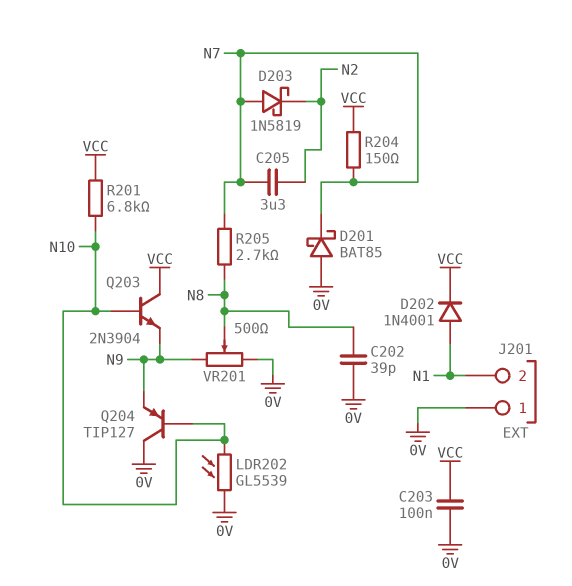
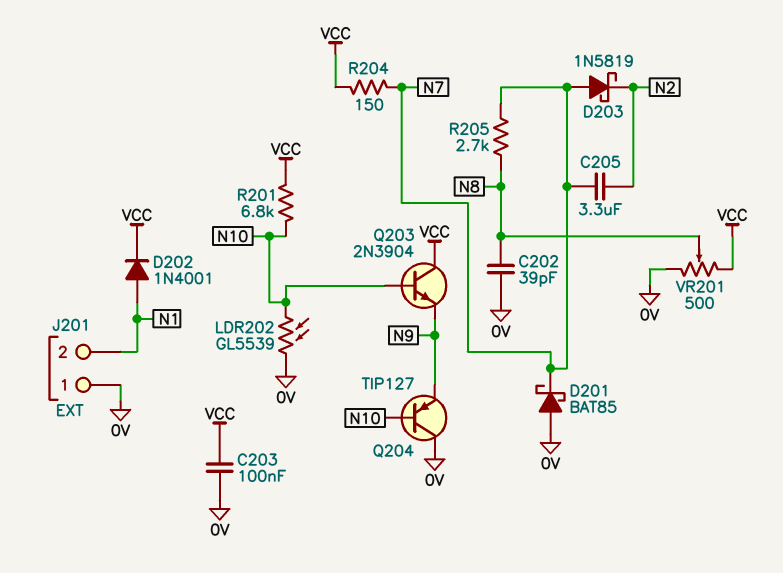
VR201: 500 (0V, N9, wiper N8) -> 500 (0V, VCC, wiper N8)

